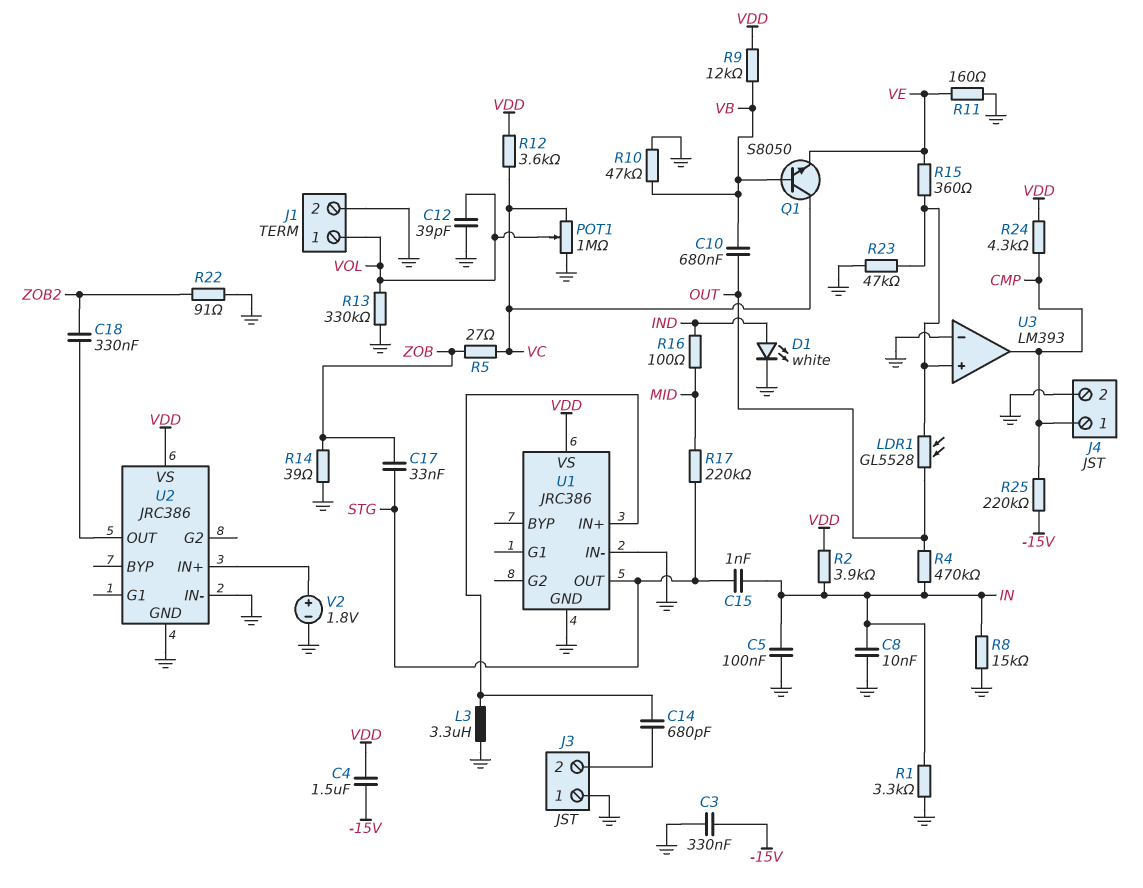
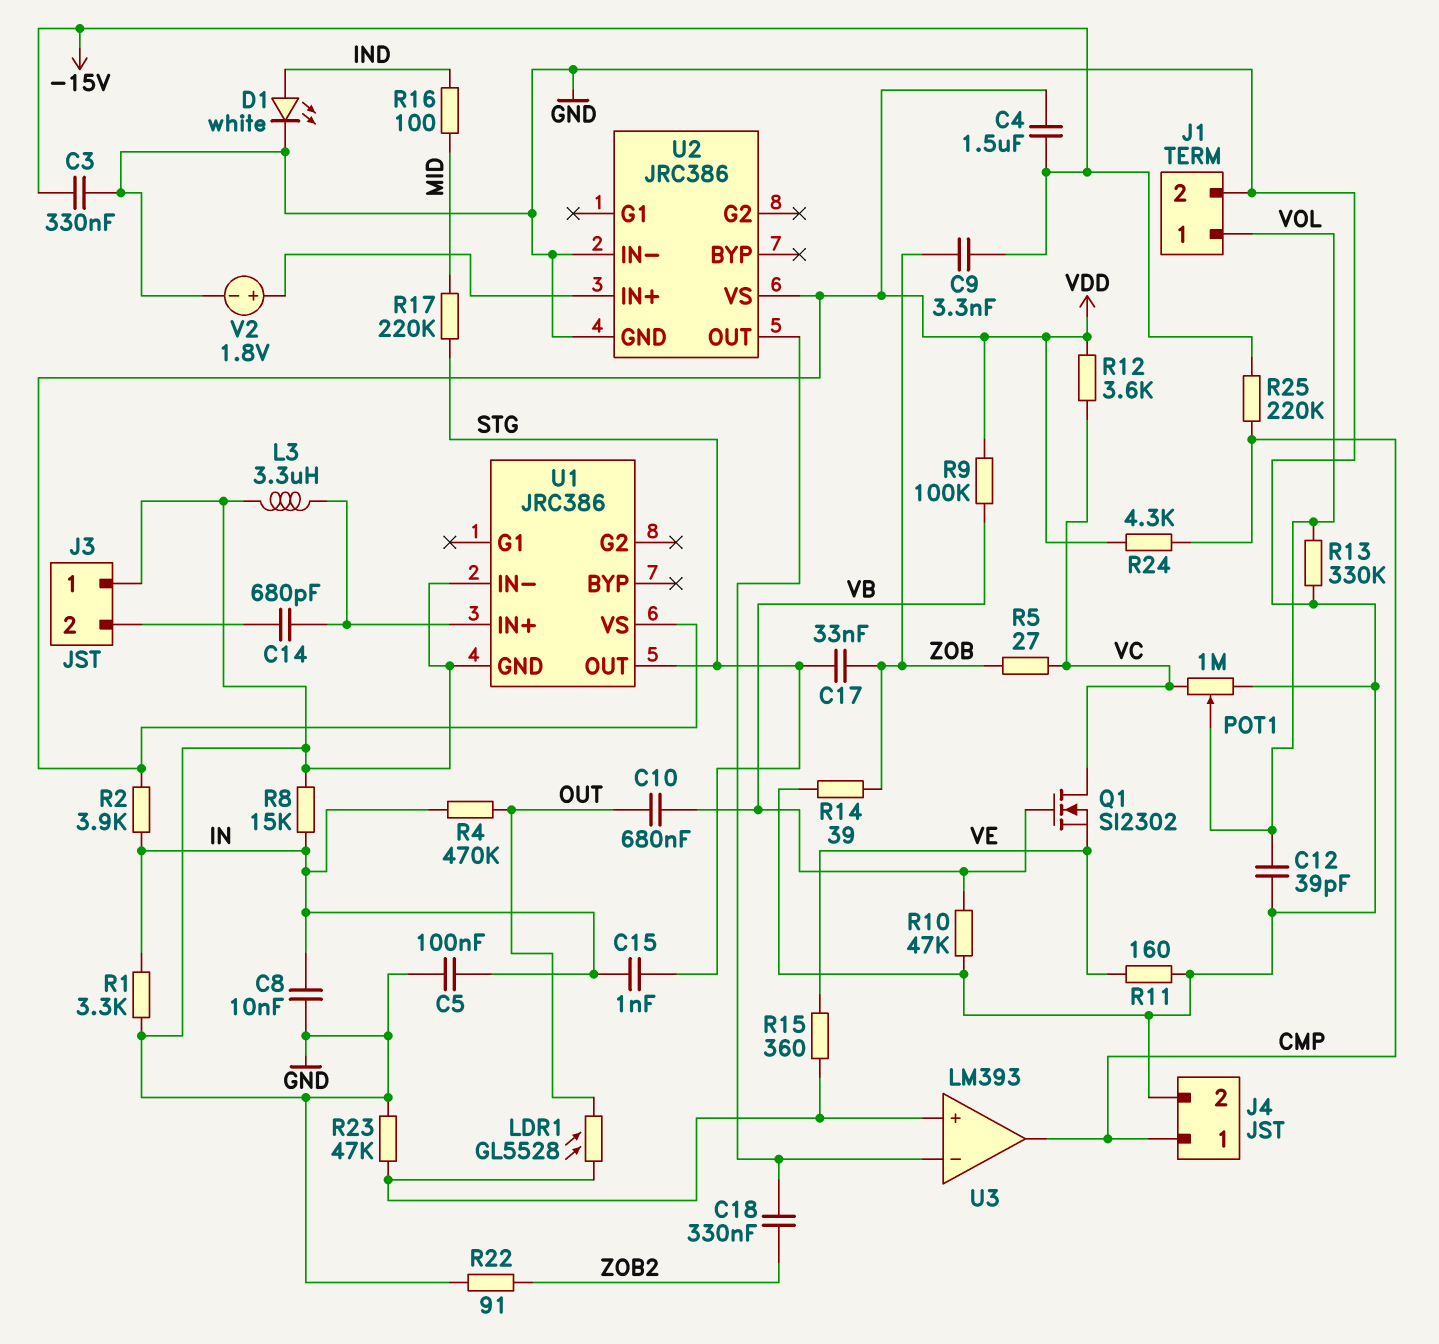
C9: none -> 3.3nF (-15V, ZOB)
Q1: NPN S8050 (B VB, C VC, E VE) -> NMOS SI2302 (G VB, D VC, S VE)
R9: 12k (VB, VDD) -> 100k (VB, VDD)
U3 pin in-: GND -> U2/OUT

